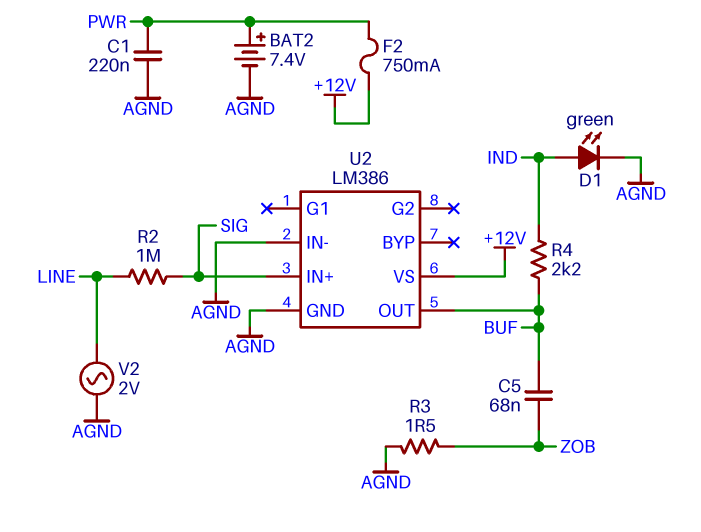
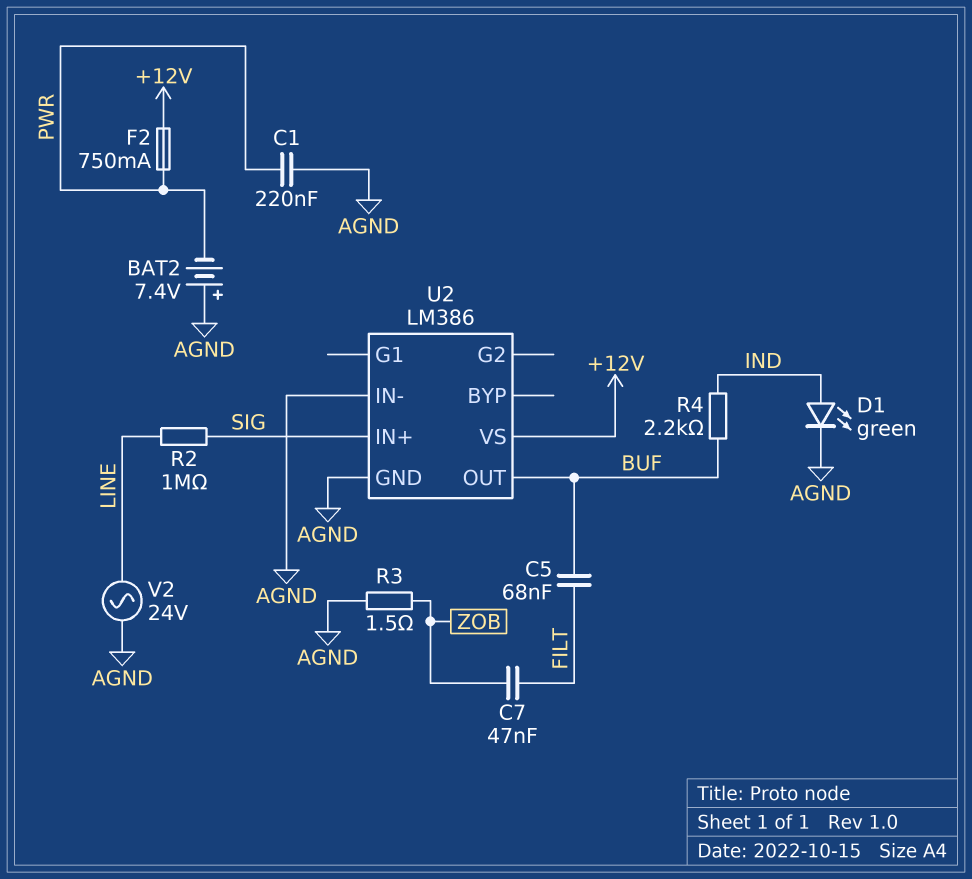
BAT2: 7.4V (plus PWR, minus AGND) -> 7.4V (plus AGND, minus PWR)
C5: 68nF (BUF, ZOB) -> 68nF (BUF, FILT)
C7: none -> 47nF (FILT, ZOB)
V2: AC 2V (AGND, LINE) -> AC 24V (AGND, LINE)

